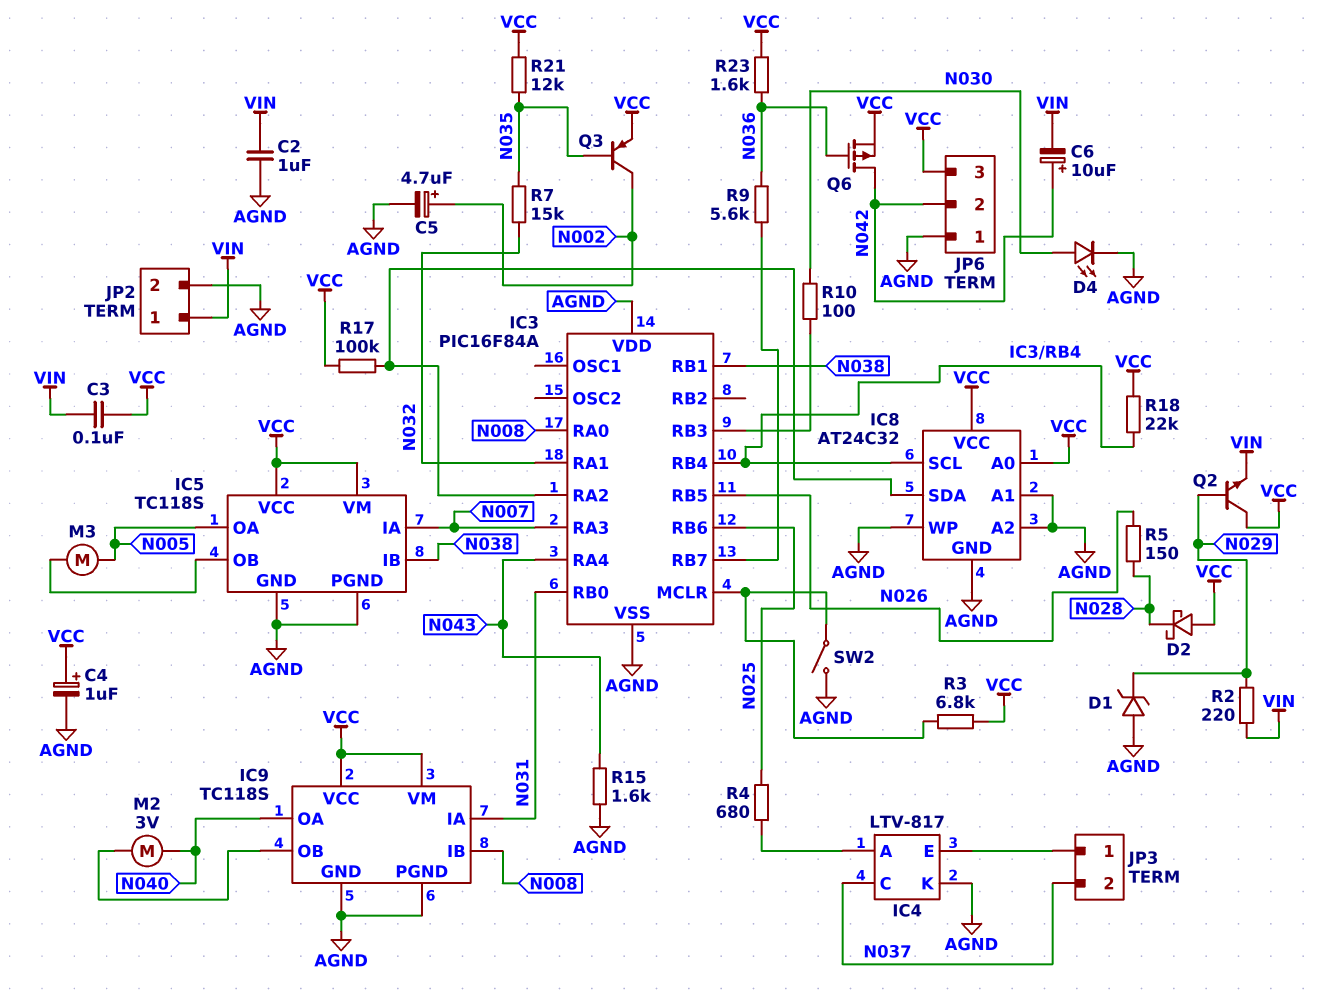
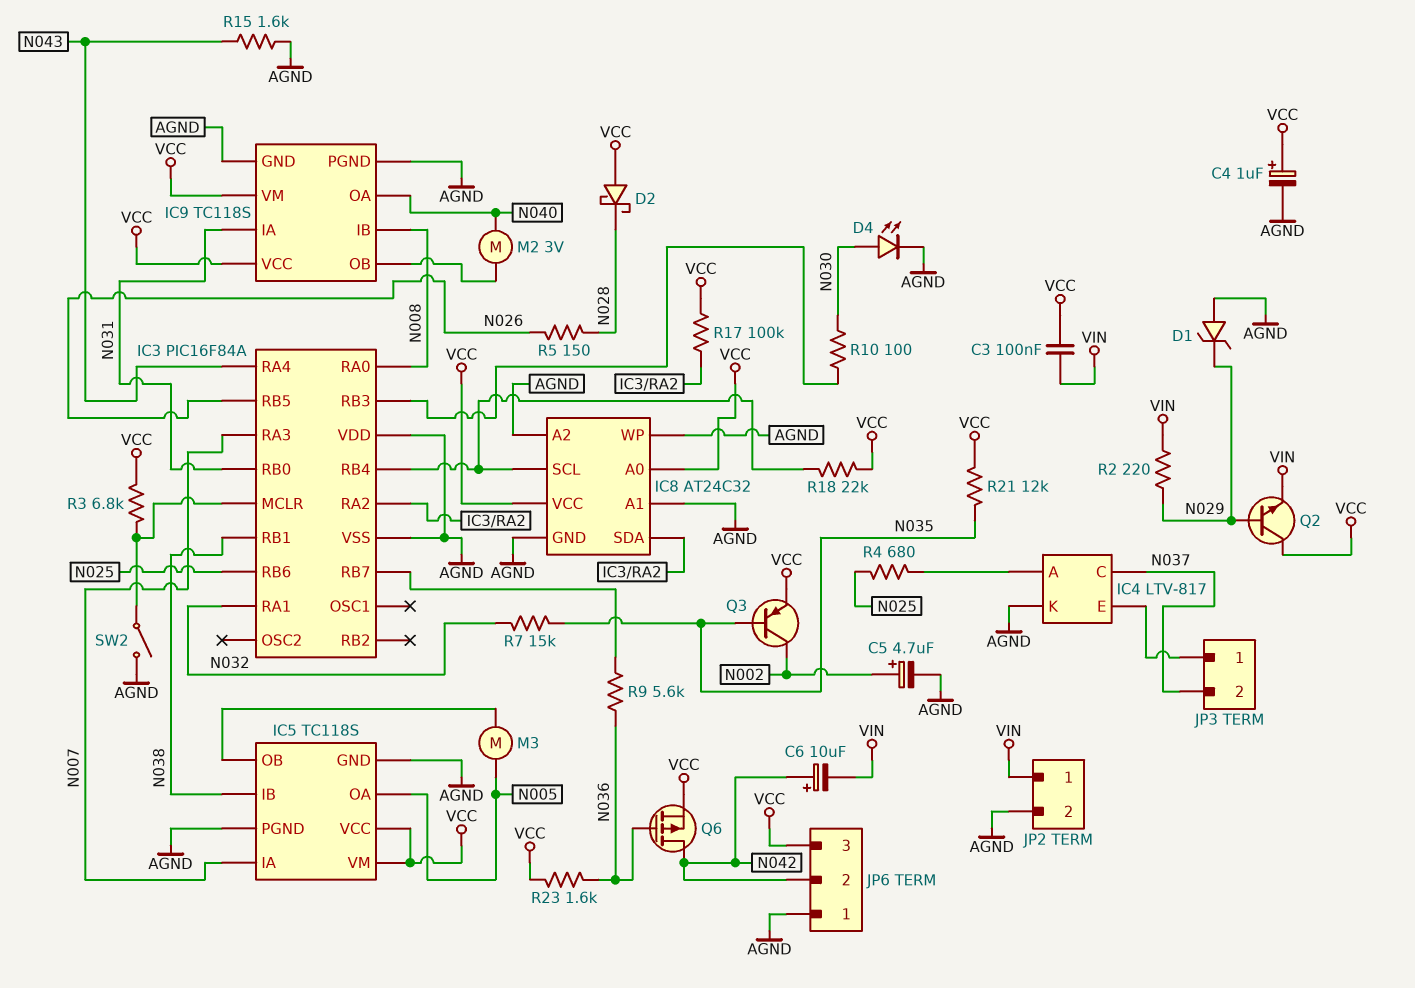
C2: 1uF (AGND, VIN) -> none

